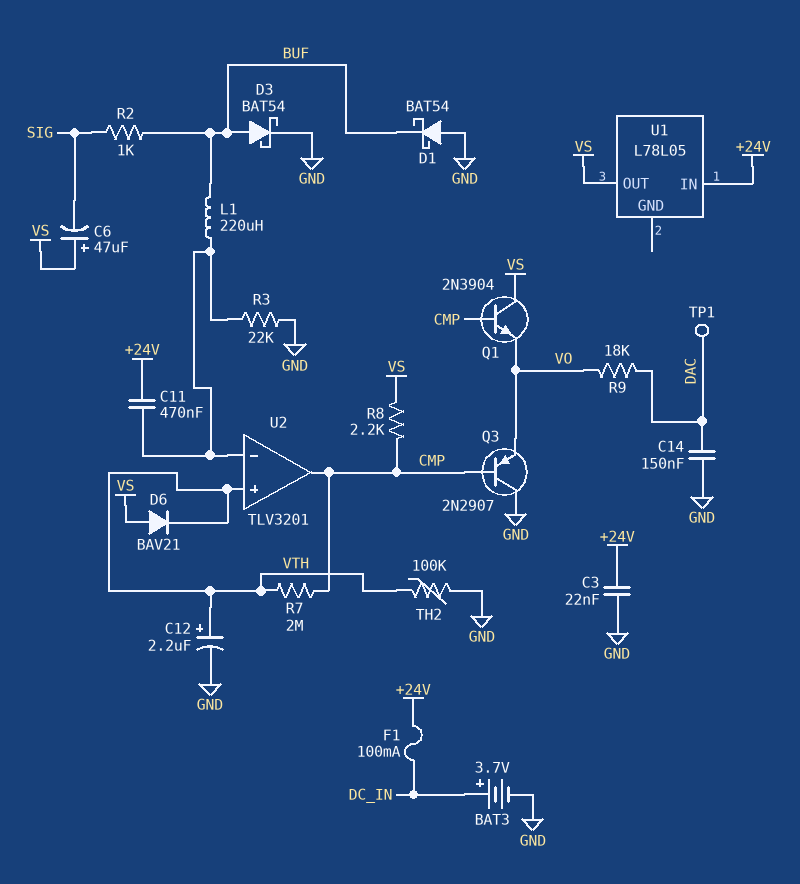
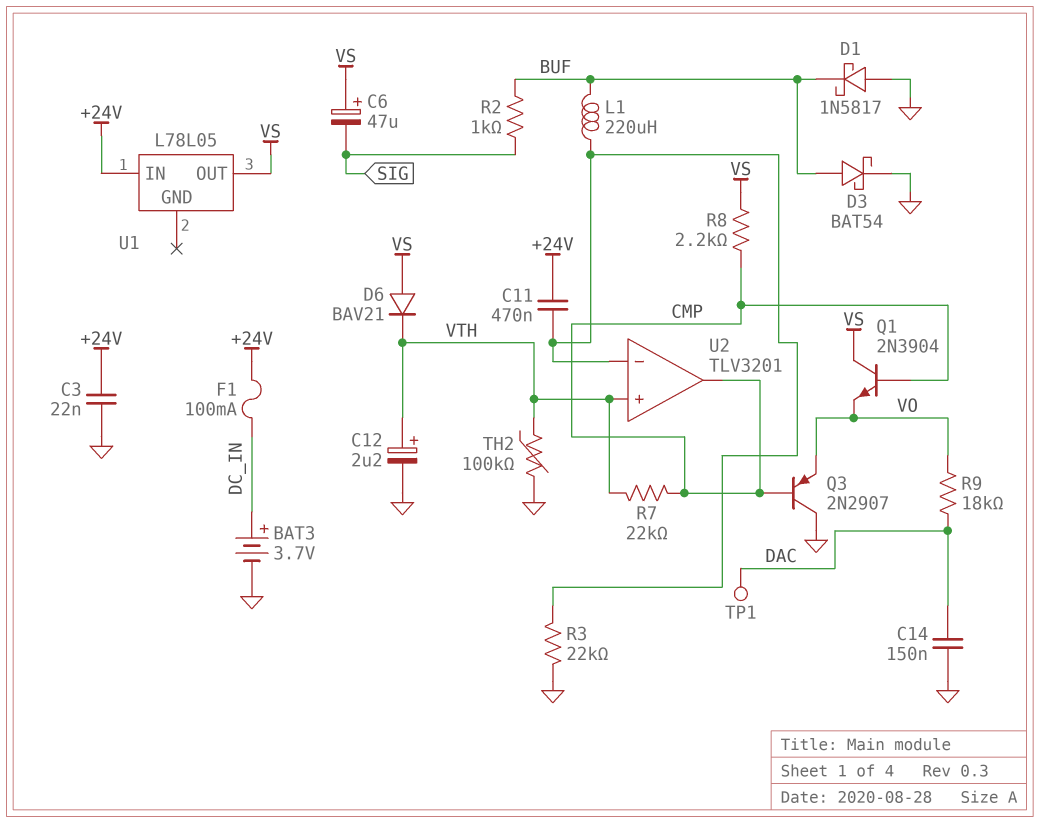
D1: schottky BAT54 (A GND, K BUF) -> schottky 1N5817 (A GND, K BUF)
R7: 2M (CMP, VTH) -> 22k (CMP, VTH)

